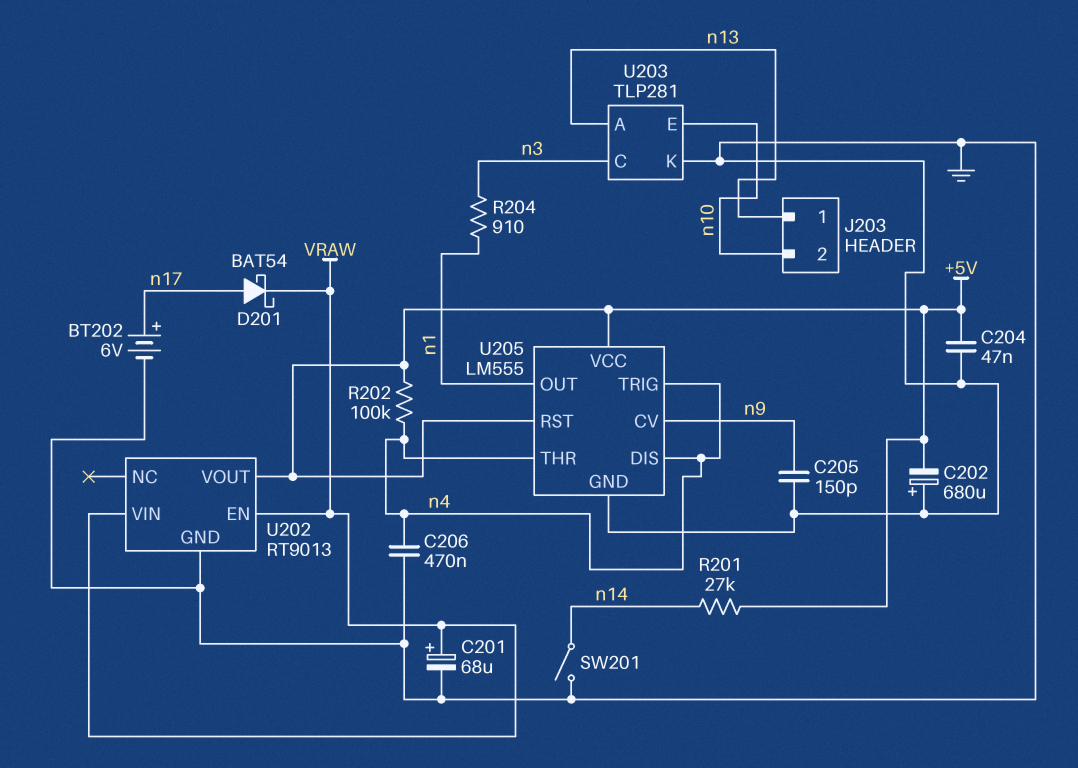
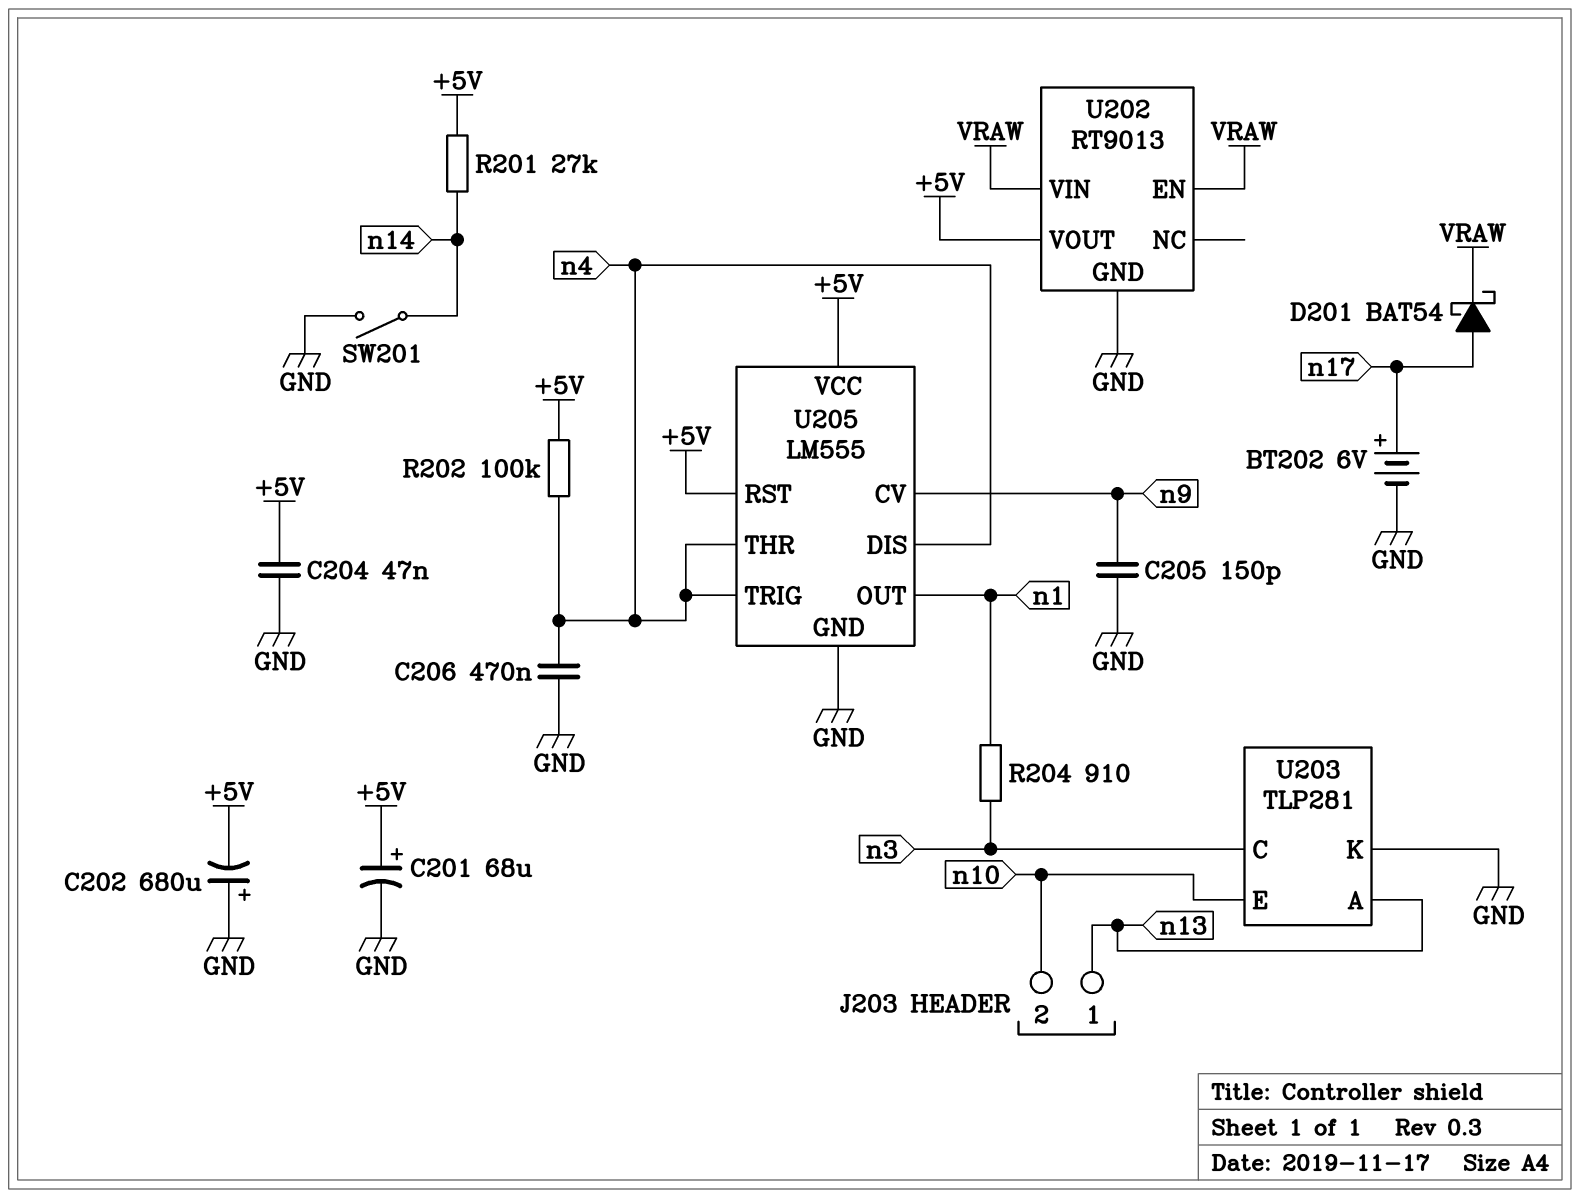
C201: 68uF (plus VRAW, minus GND) -> 68uF (plus +5V, minus GND)

